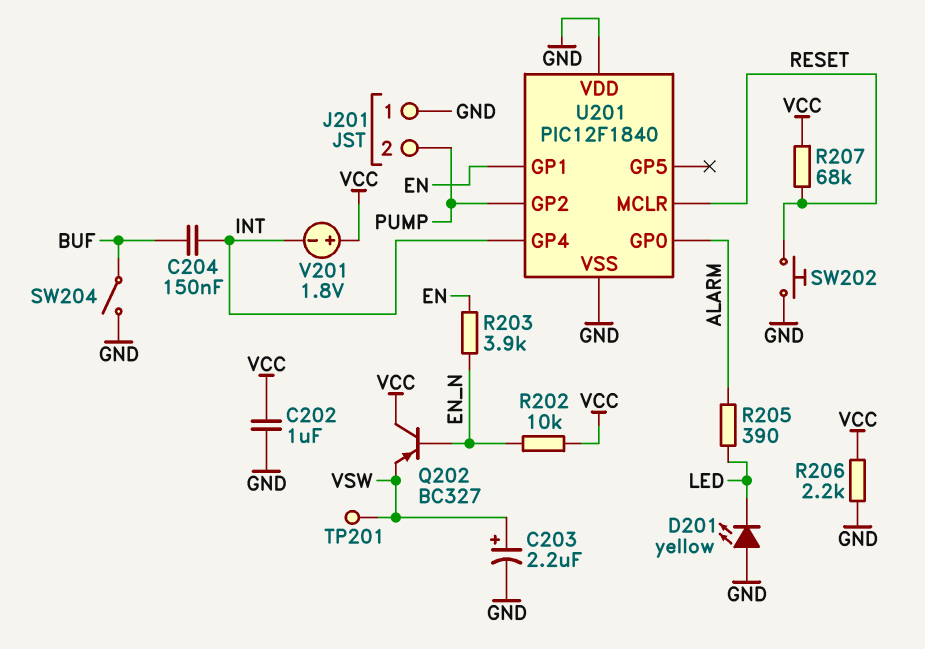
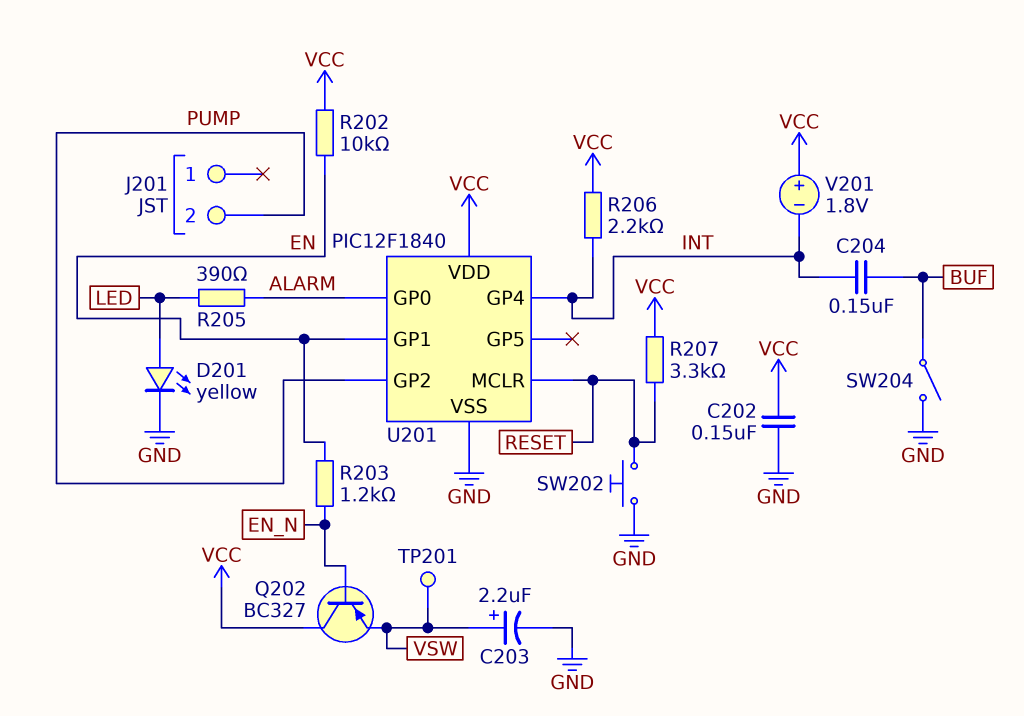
C202: 1uF (GND, VCC) -> 150nF (GND, VCC)
D201: LED yellow (A GND, K LED) -> LED yellow (A LED, K GND)
J201 pin 1: GND -> none
R202: 10k (EN_N, VCC) -> 10k (EN, VCC)
R203: 3.9k (EN, EN_N) -> 1.2k (EN, EN_N)
R206: 2.2k (GND, VCC) -> 2.2k (INT, VCC)
R207: 68k (RESET, VCC) -> 3.3k (RESET, VCC)
U201 pin VDD: GND -> VCC

